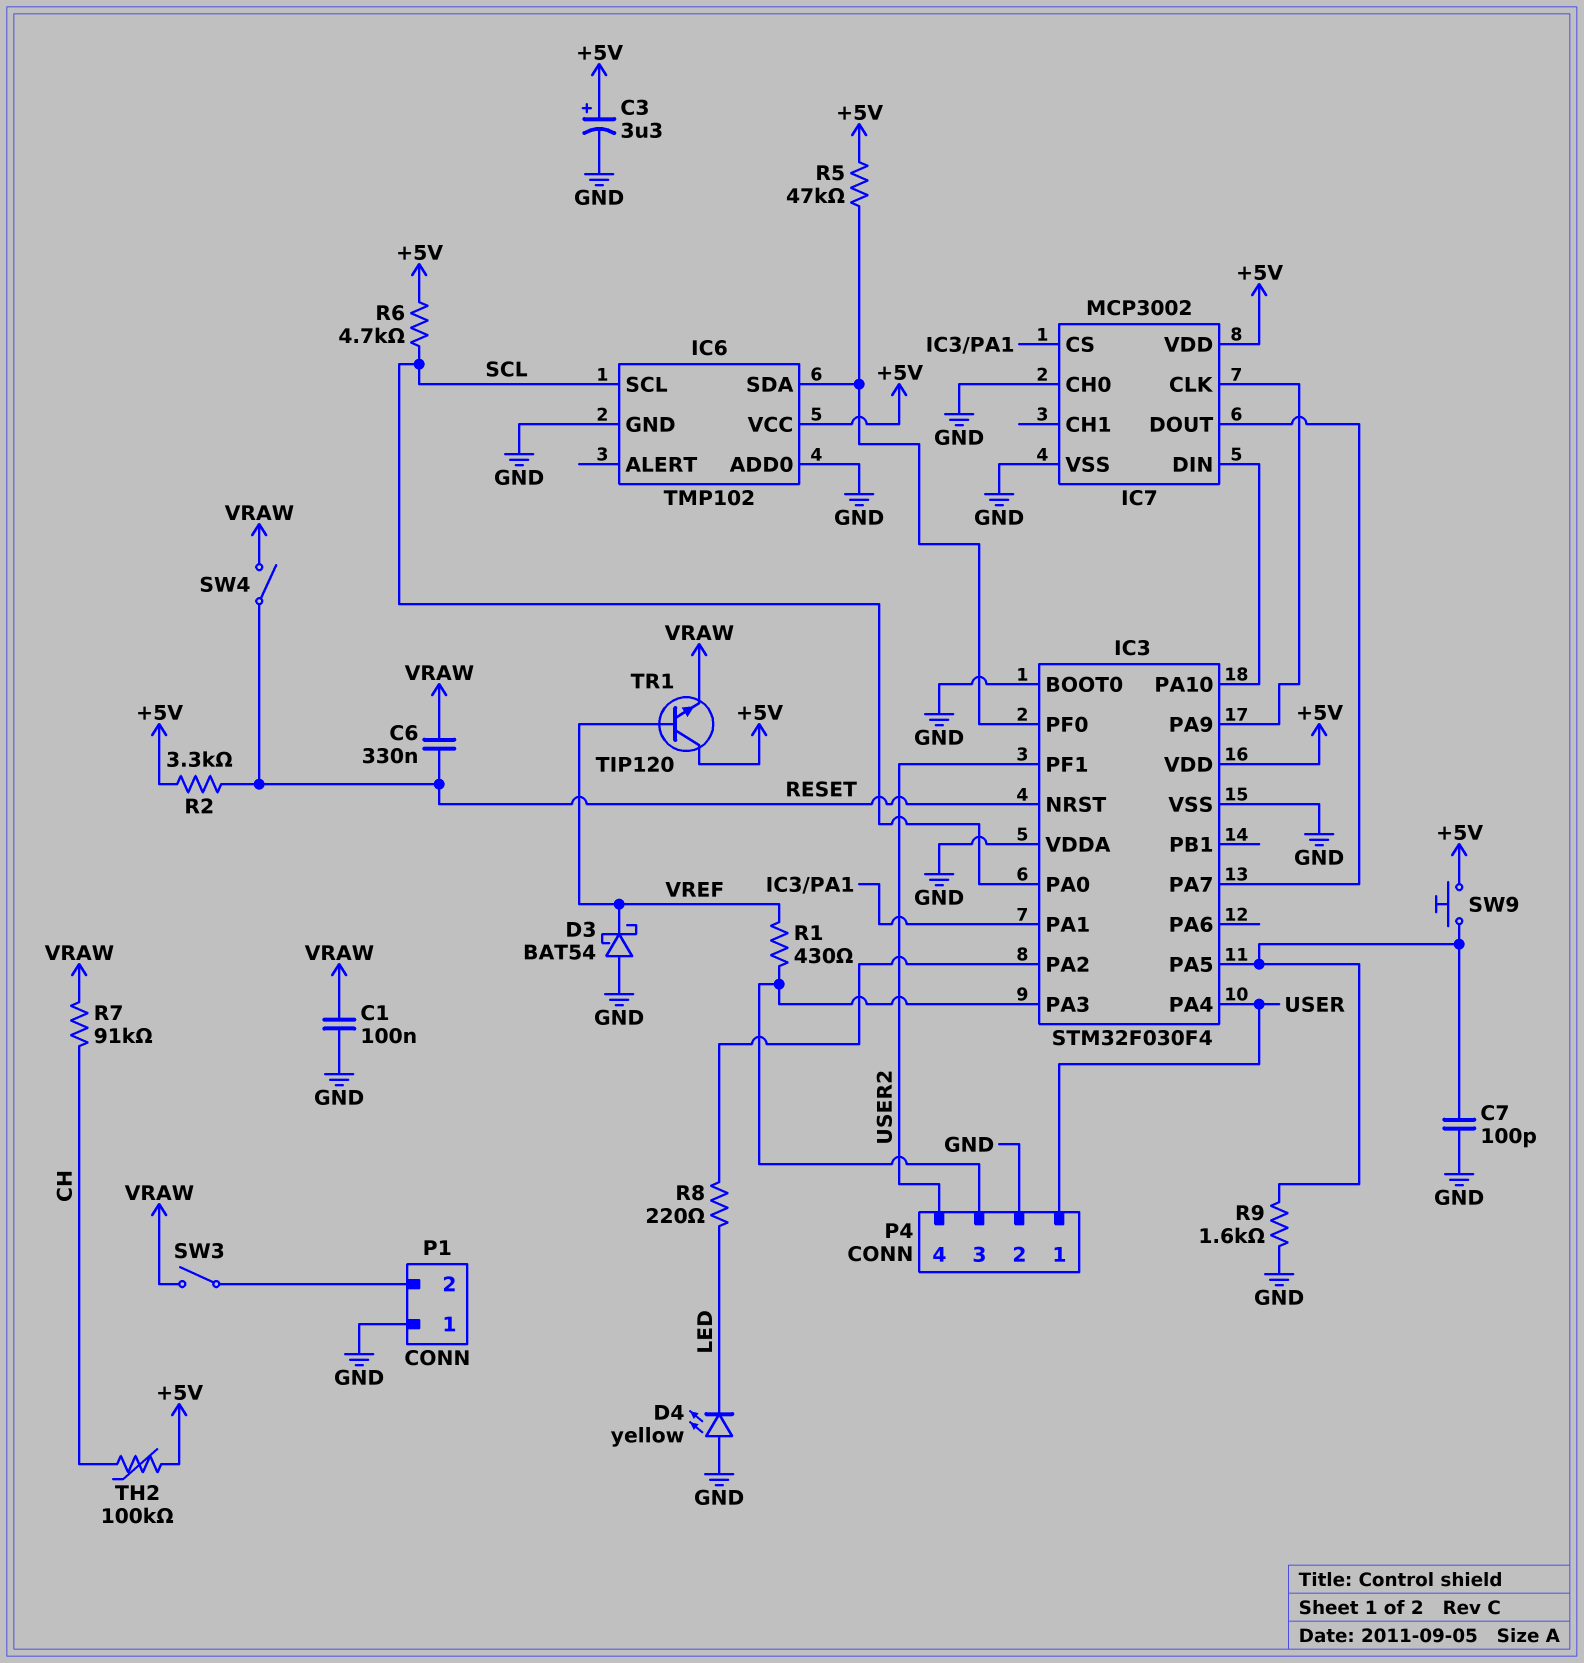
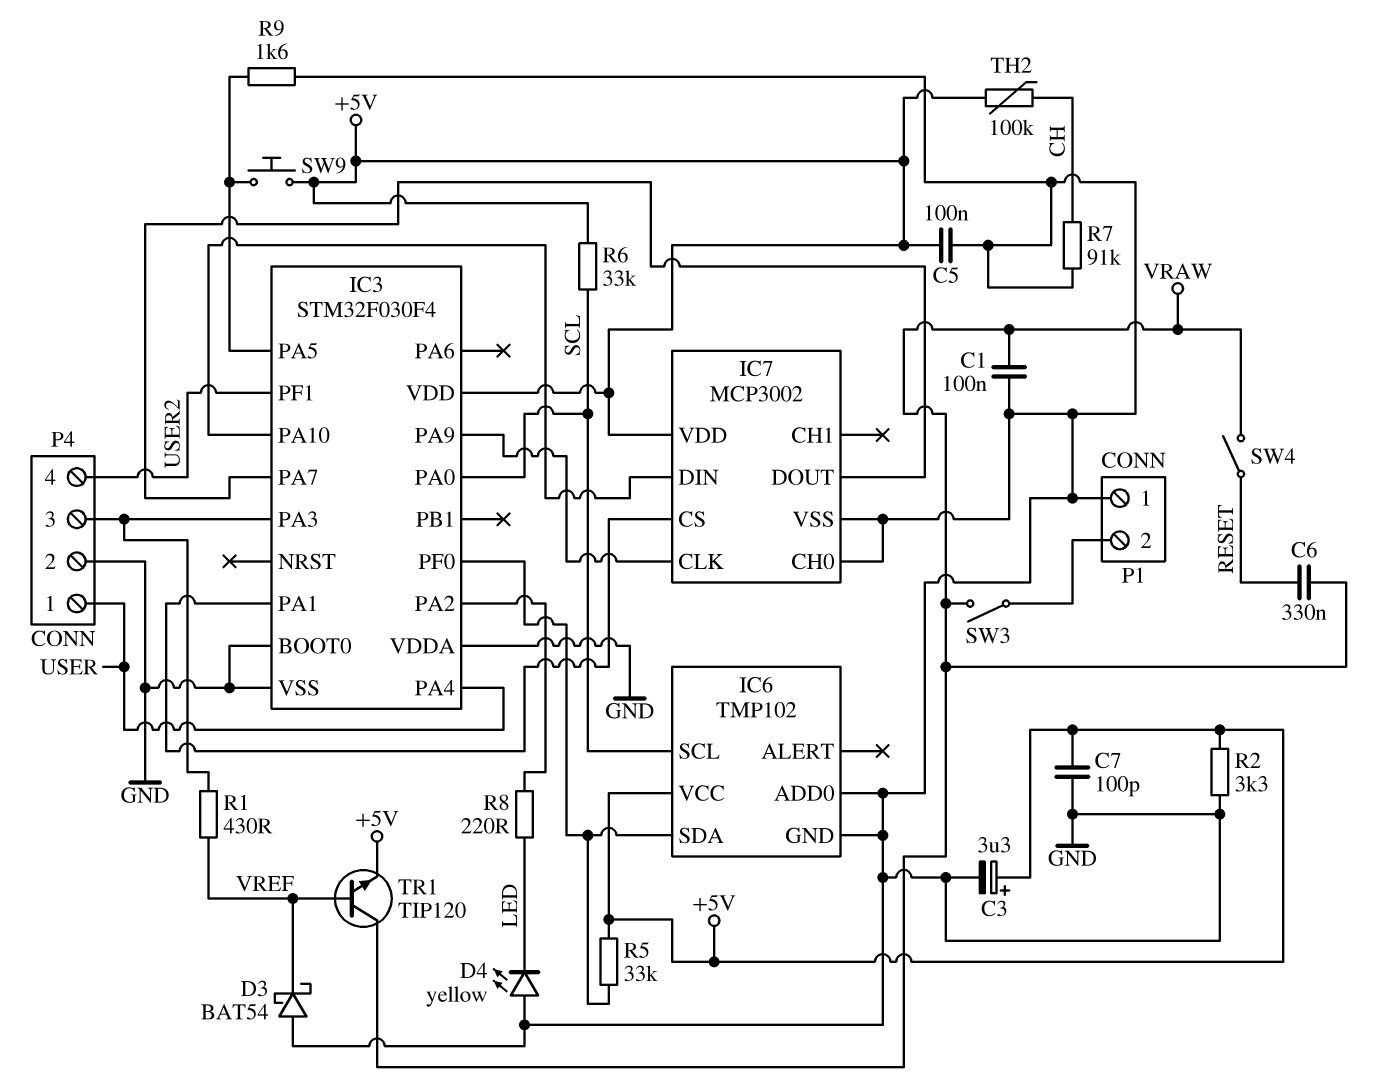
C5: none -> 100nF (+5V, GND)
C7: 100pF (GND, IC3/PA5) -> 100pF (+5V, GND)
IC3 pin NRST: RESET -> none
R2: 3.3k (+5V, RESET) -> 3.3k (+5V, GND)
R5: 47k (+5V, IC3/PF0) -> 33k (+5V, IC3/PF0)
R6: 4.7k (+5V, SCL) -> 33k (+5V, SCL)
R7: 91k (CH, VRAW) -> 91k (CH, GND)
TR1: NPN TIP120 (B VREF, C +5V, E VRAW) -> NPN TIP120 (B VREF, C VRAW, E +5V)

